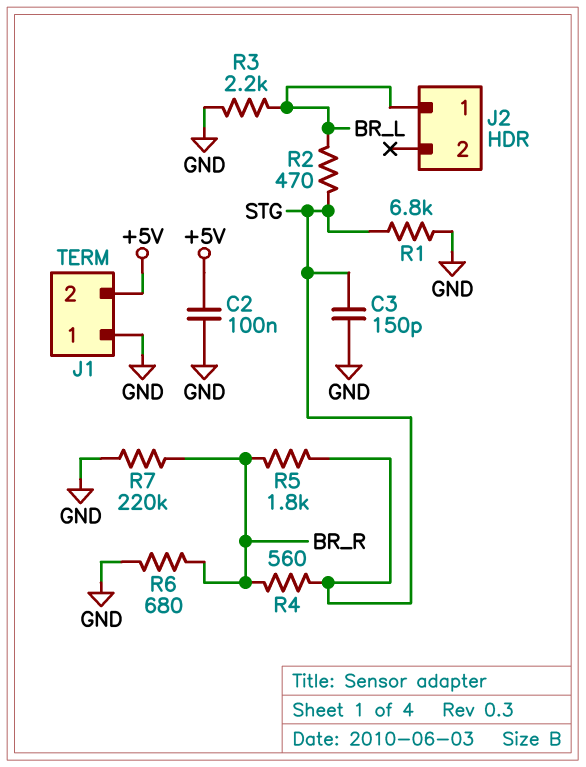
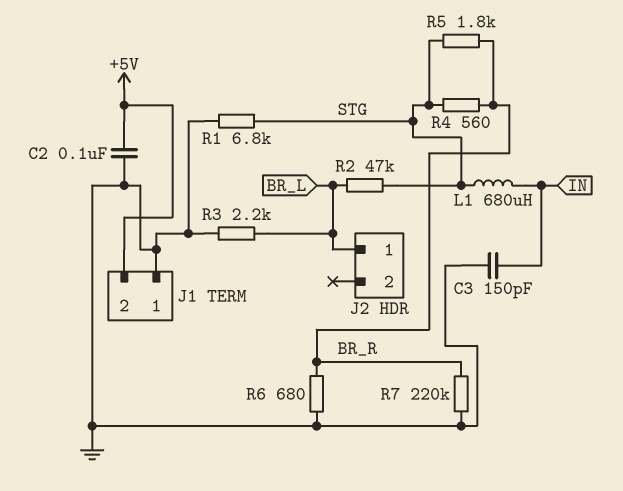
C3: 150pF (GND, STG) -> 150pF (GND, IN)
L1: none -> 680uH (IN, STG)
R2: 470 (BR_L, STG) -> 47k (BR_L, STG)

